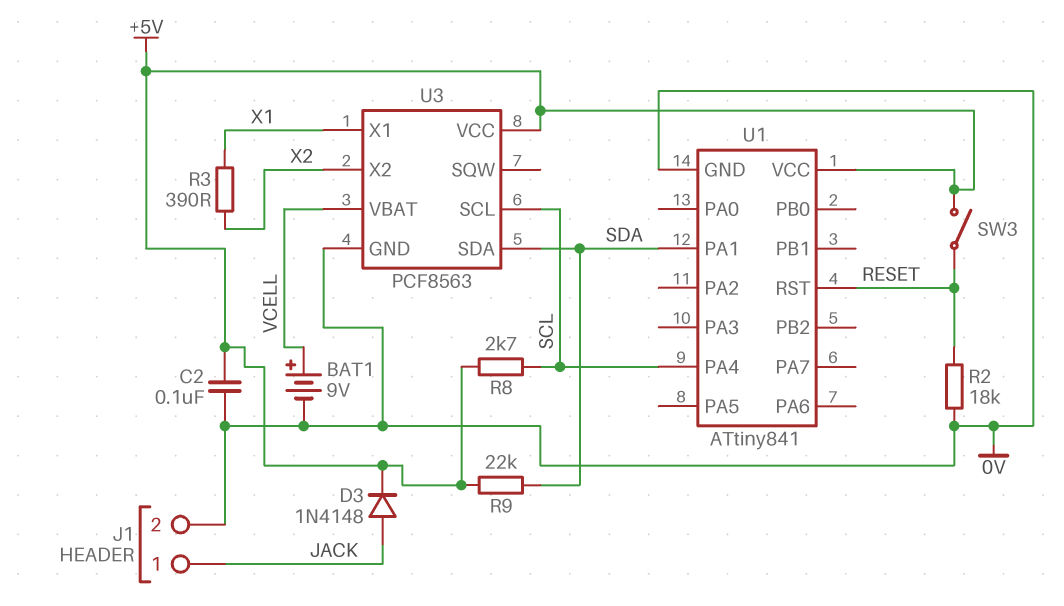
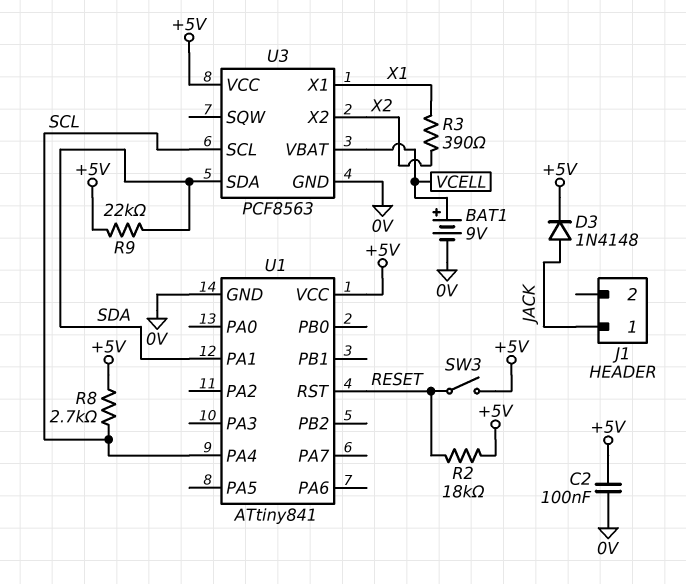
J1 pin 2: 0V -> none
R2: 18k (0V, RESET) -> 18k (+5V, RESET)

